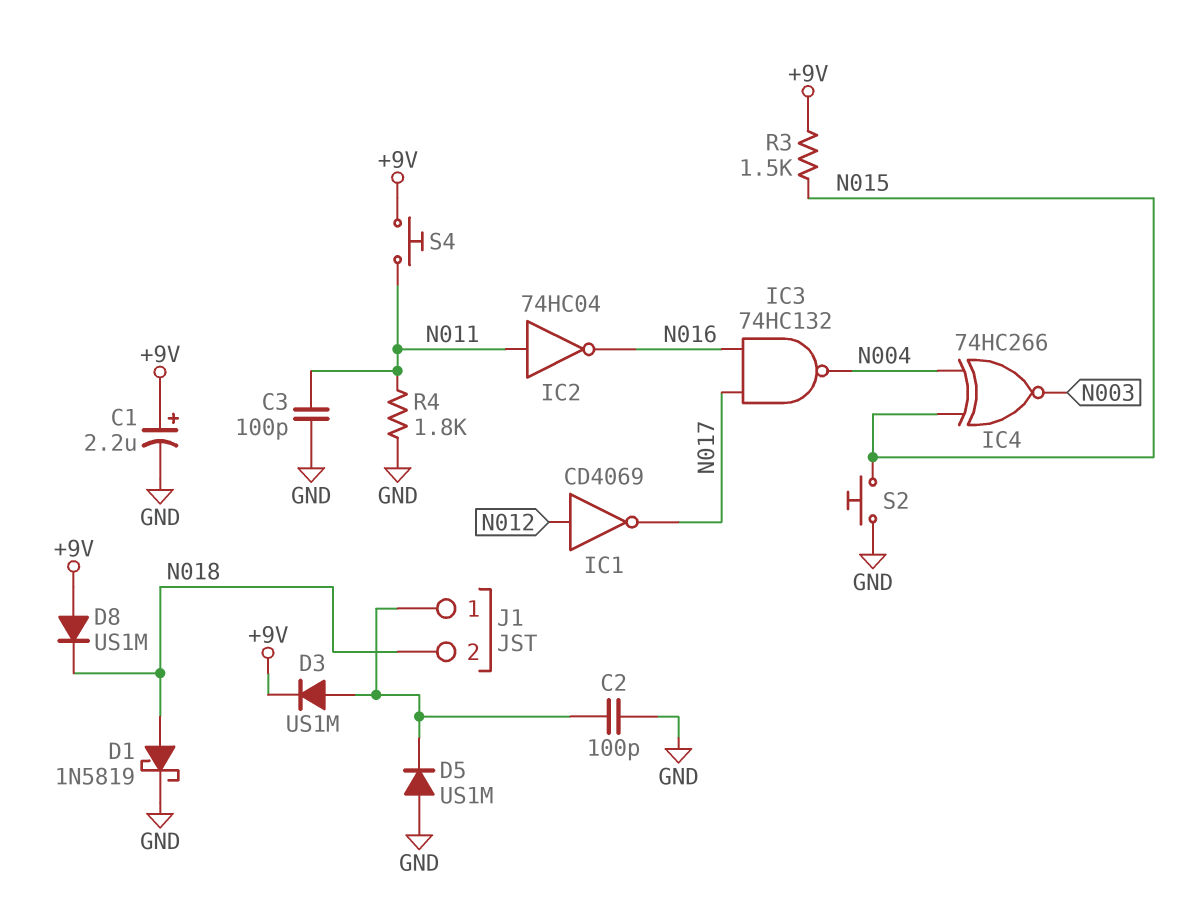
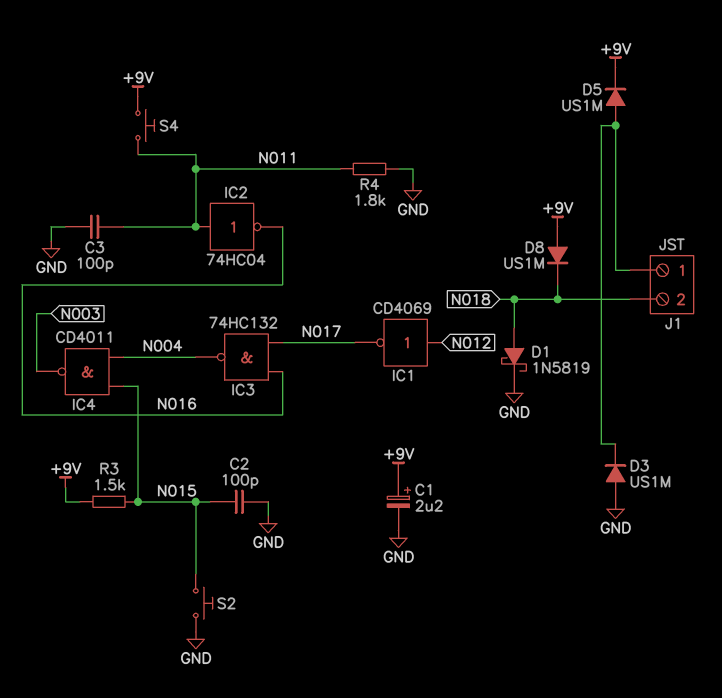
C2: 100pF (GND, J1/1) -> 100pF (GND, N015)
D3: diode US1M (A J1/1, K +9V) -> diode US1M (A GND, K J1/1)
D5: diode US1M (A GND, K J1/1) -> diode US1M (A J1/1, K +9V)
IC4: XNOR 74HC266 (in N004, in N015, out N003) -> NAND CD4011 (in N004, in N015, out N003)

